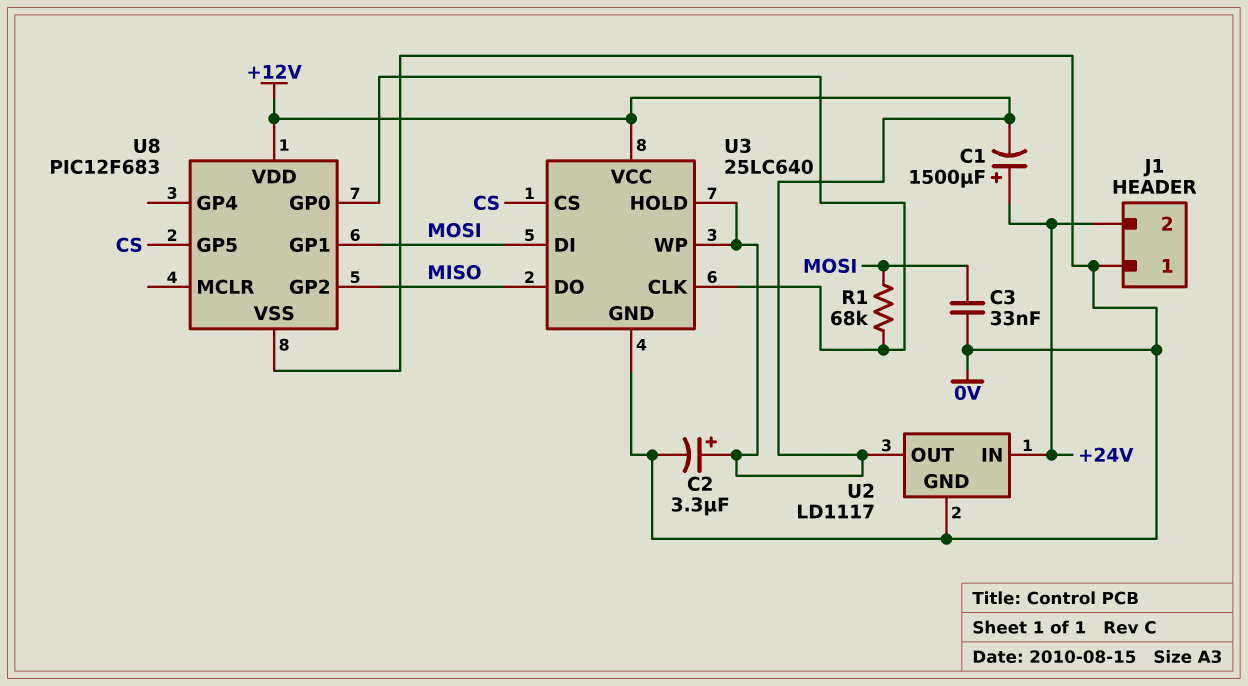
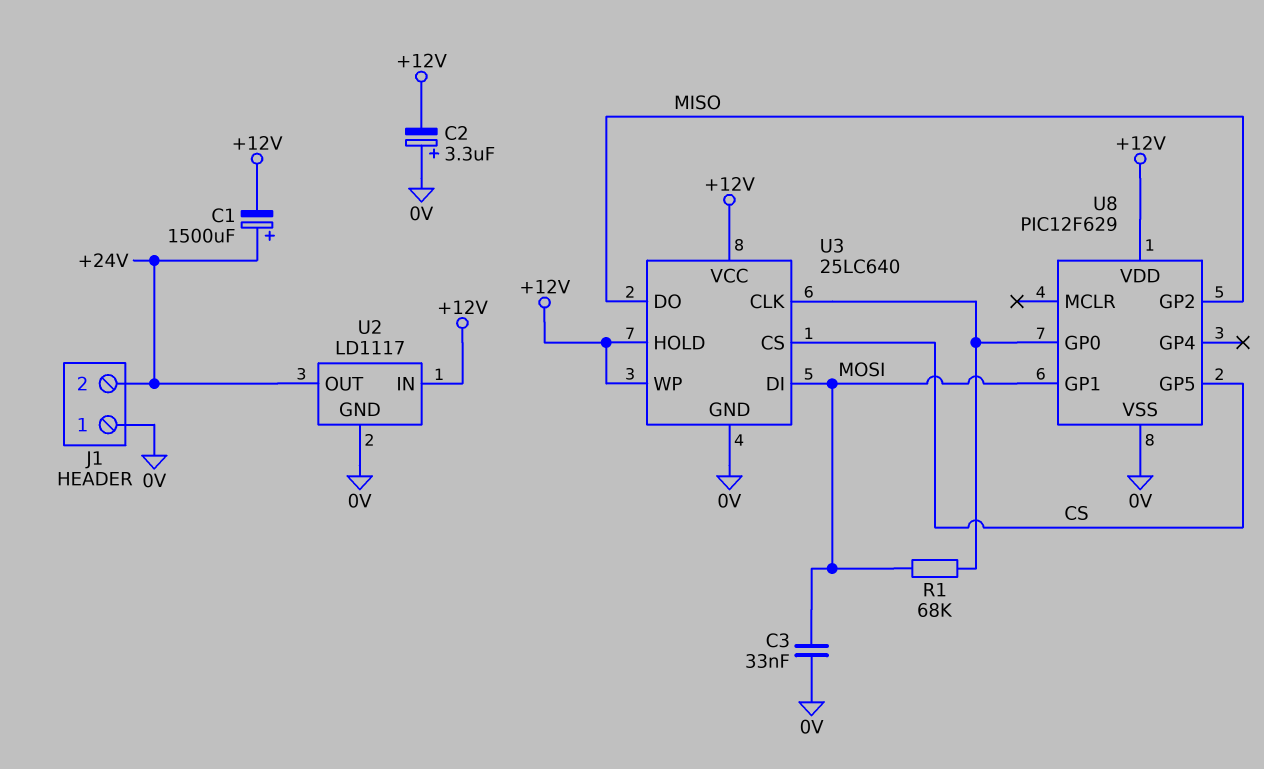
C2: 3.3uF (plus +12V, minus 0V) -> 3.3uF (plus 0V, minus +12V)
U2 pin IN: +24V -> +12V
U2 pin OUT: +12V -> +24V
U8: PIC12F683 -> PIC12F629

